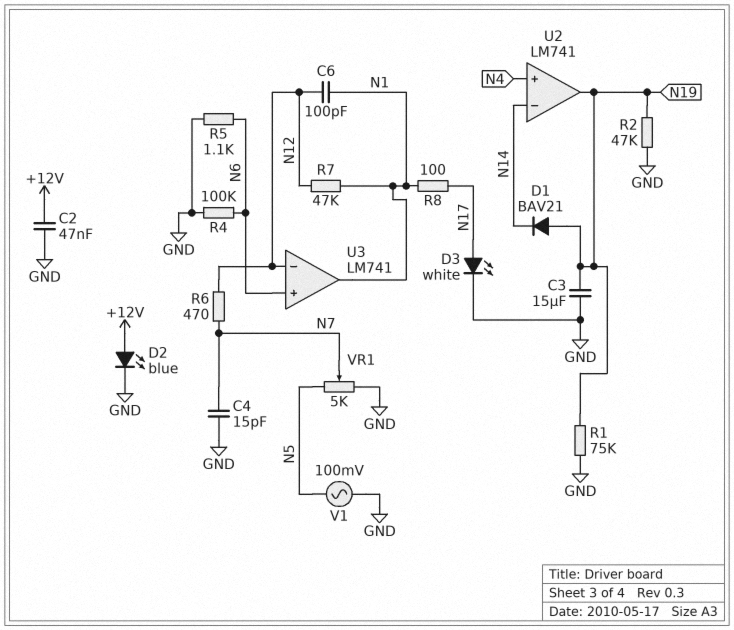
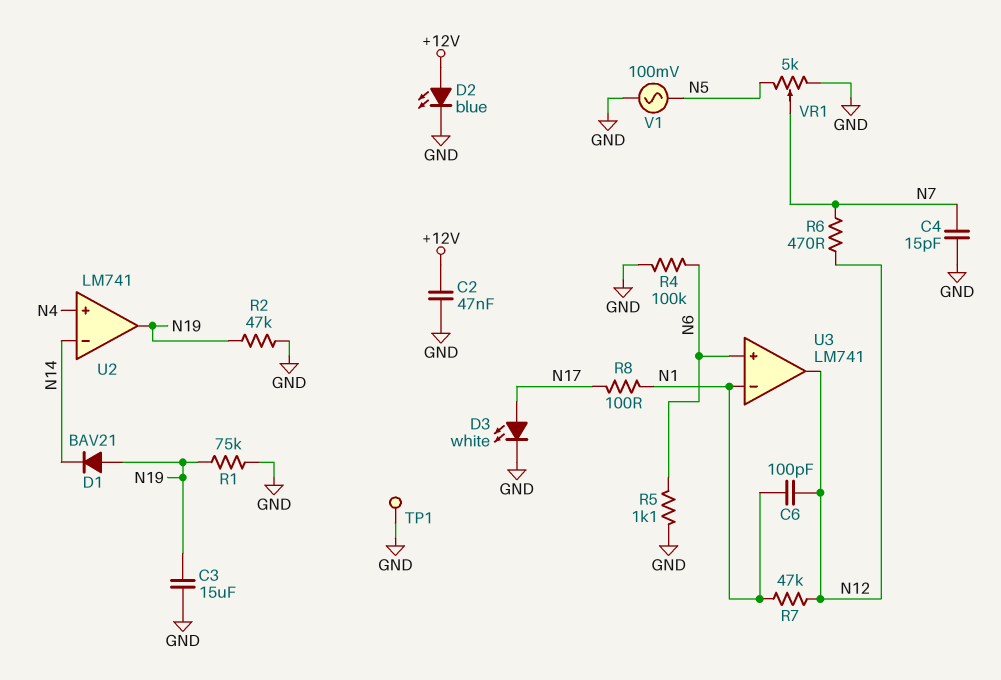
TP1: none -> test point (GND)
U3 pin in-: N12 -> N1
U3 pin out: N1 -> N12

